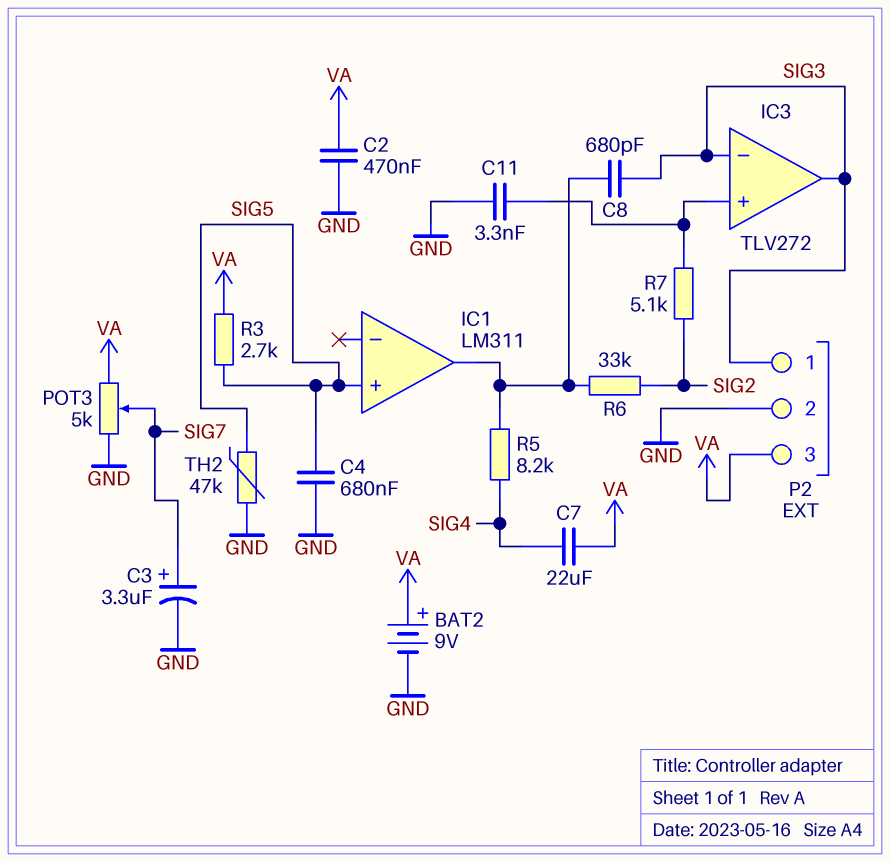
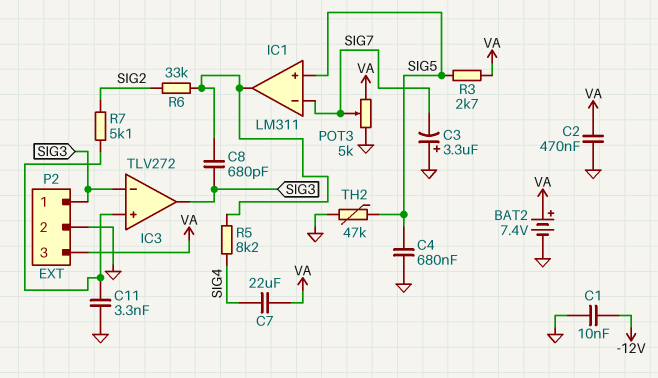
BAT2: 9V (plus VA, minus GND) -> 7.4V (plus VA, minus GND)
C1: none -> 10nF (-12V, GND)
C3: 3.3uF (plus SIG7, minus GND) -> 3.3uF (plus GND, minus SIG7)
IC1 pin in-: none -> SIG7

